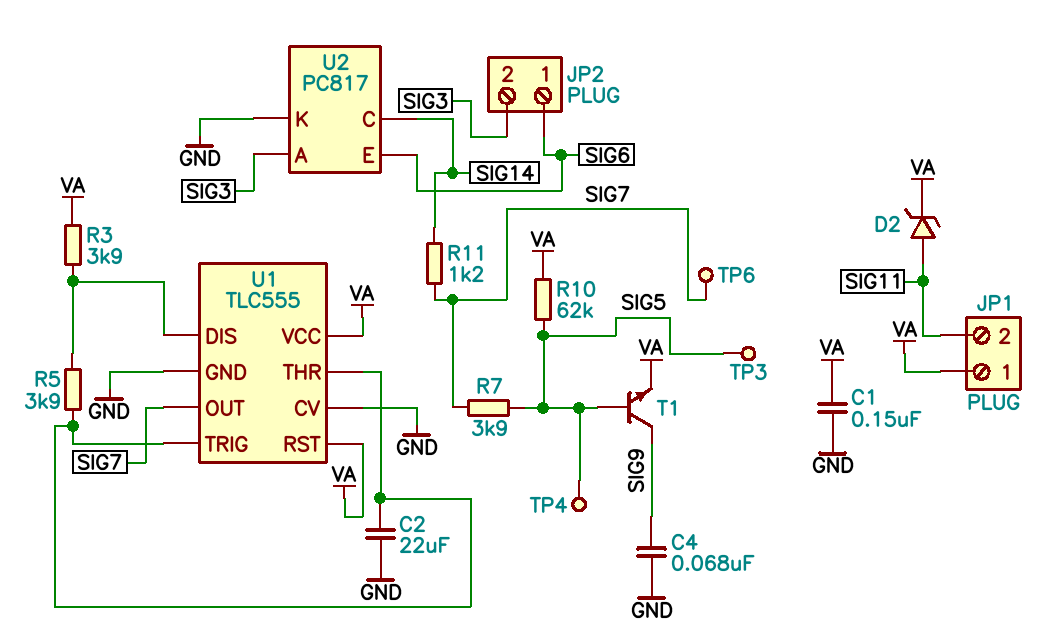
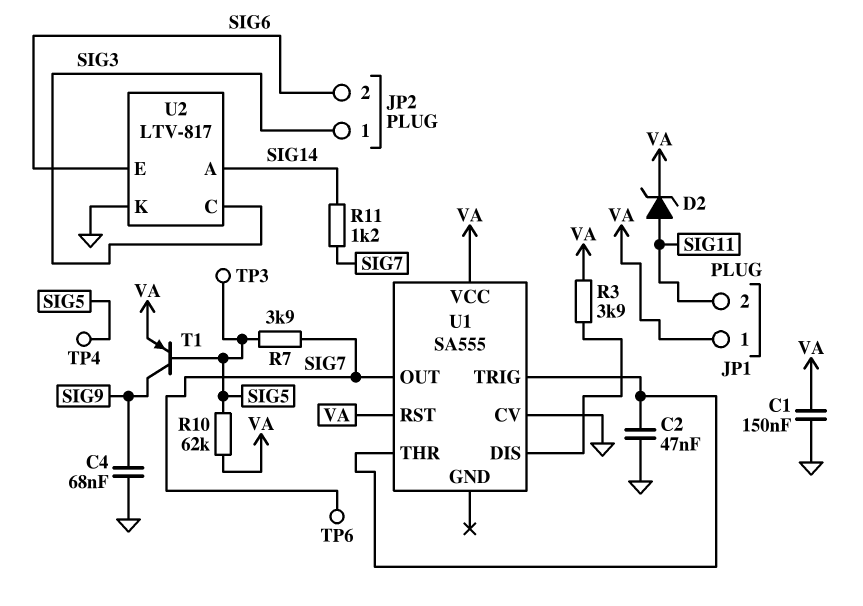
C2: 22uF (GND, U1/THR) -> 47nF (GND, U1/THR)
JP2 pin 1: SIG6 -> SIG3
JP2 pin 2: SIG3 -> SIG6
R5: 3.9k (U1/DIS, U1/THR) -> none
T1: NPN (B SIG5, C SIG9, E VA) -> PNP (B SIG5, C SIG9, E VA)
U1: TLC555 -> SA555
U1 pin GND: GND -> none
U2: PC817 -> LTV-817
U2 pin A: SIG3 -> SIG14
U2 pin C: SIG14 -> SIG3

